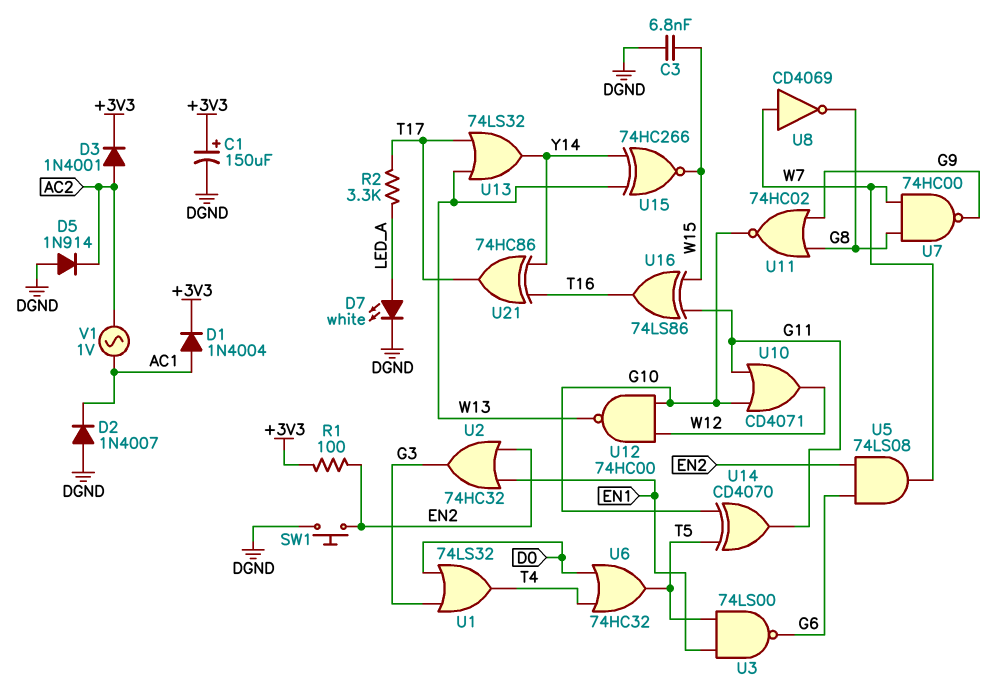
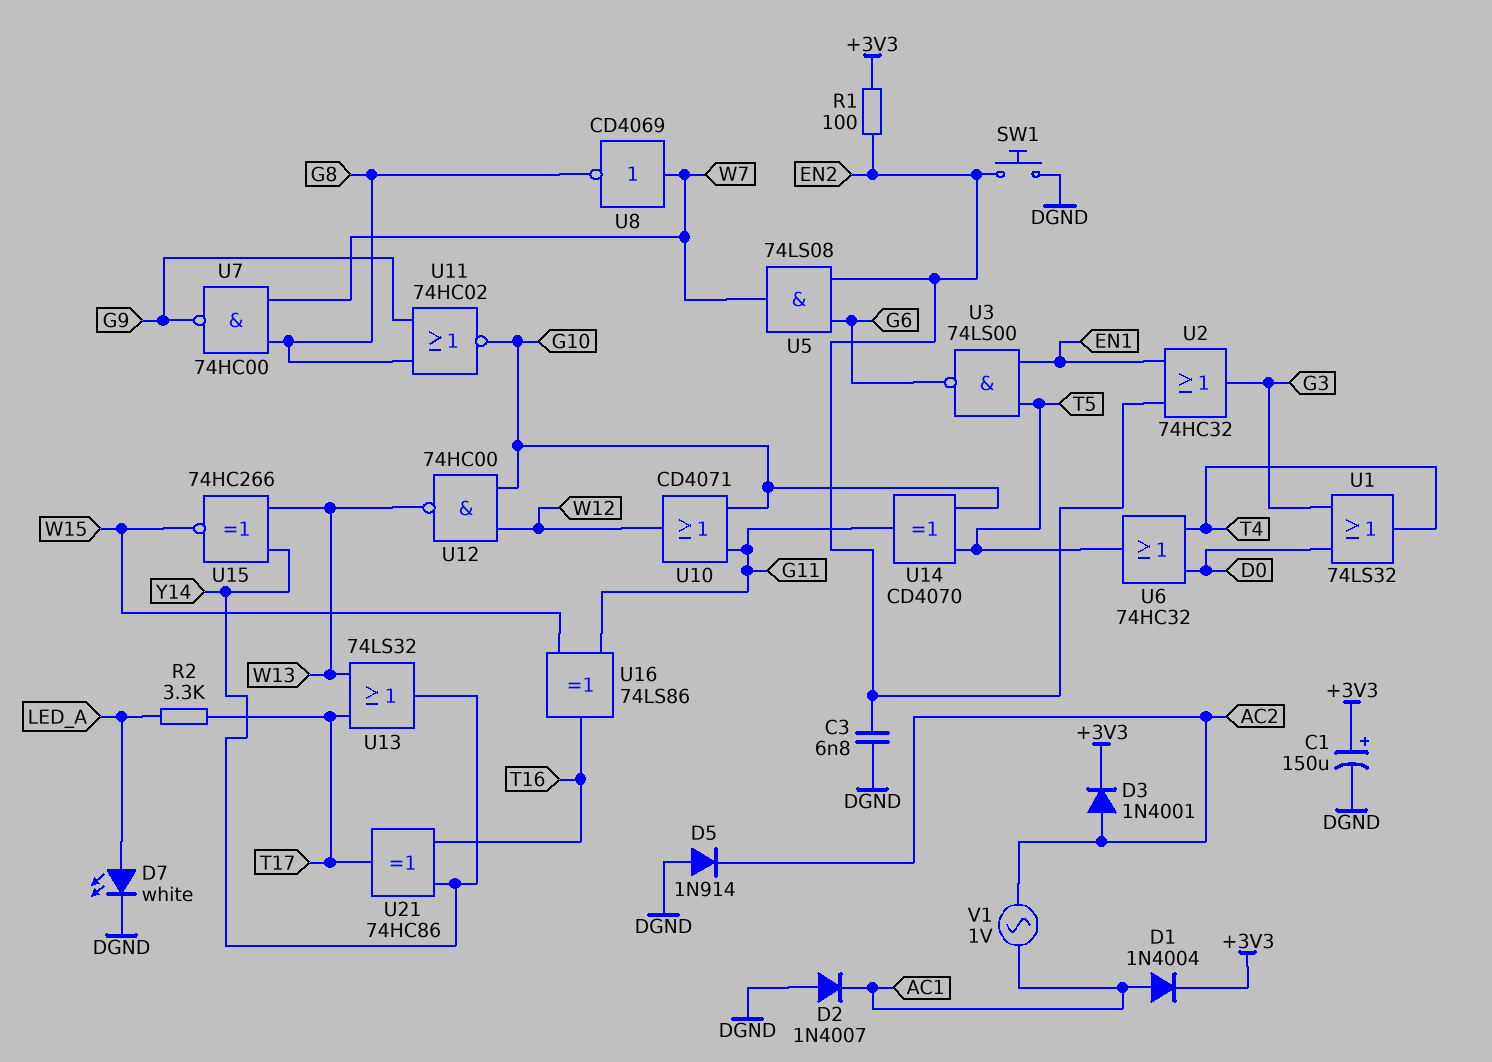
C3: 6.8nF (DGND, W15) -> 6.8nF (DGND, EN2)

